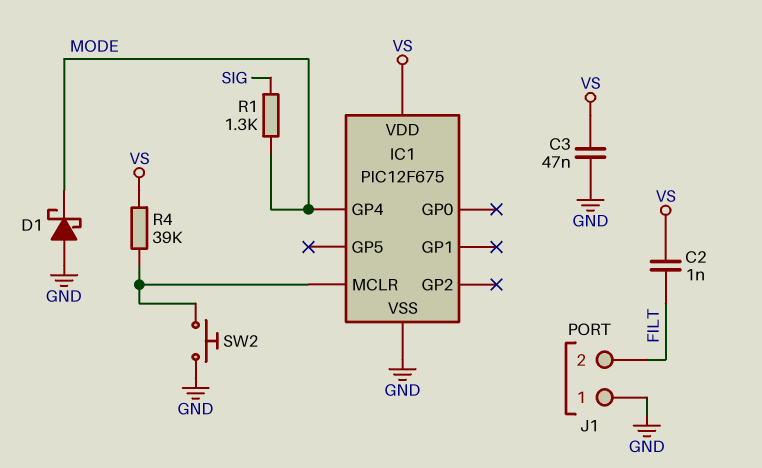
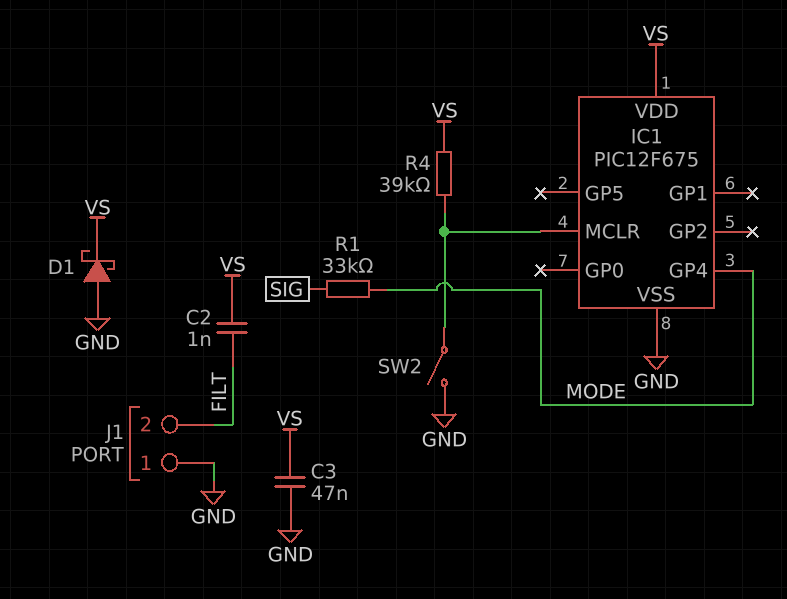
D1: schottky (A GND, K MODE) -> schottky (A GND, K VS)
R1: 1.3k (MODE, SIG) -> 33k (MODE, SIG)
SW2: button (GND, IC1/MCLR) -> switch (GND, IC1/MCLR)

